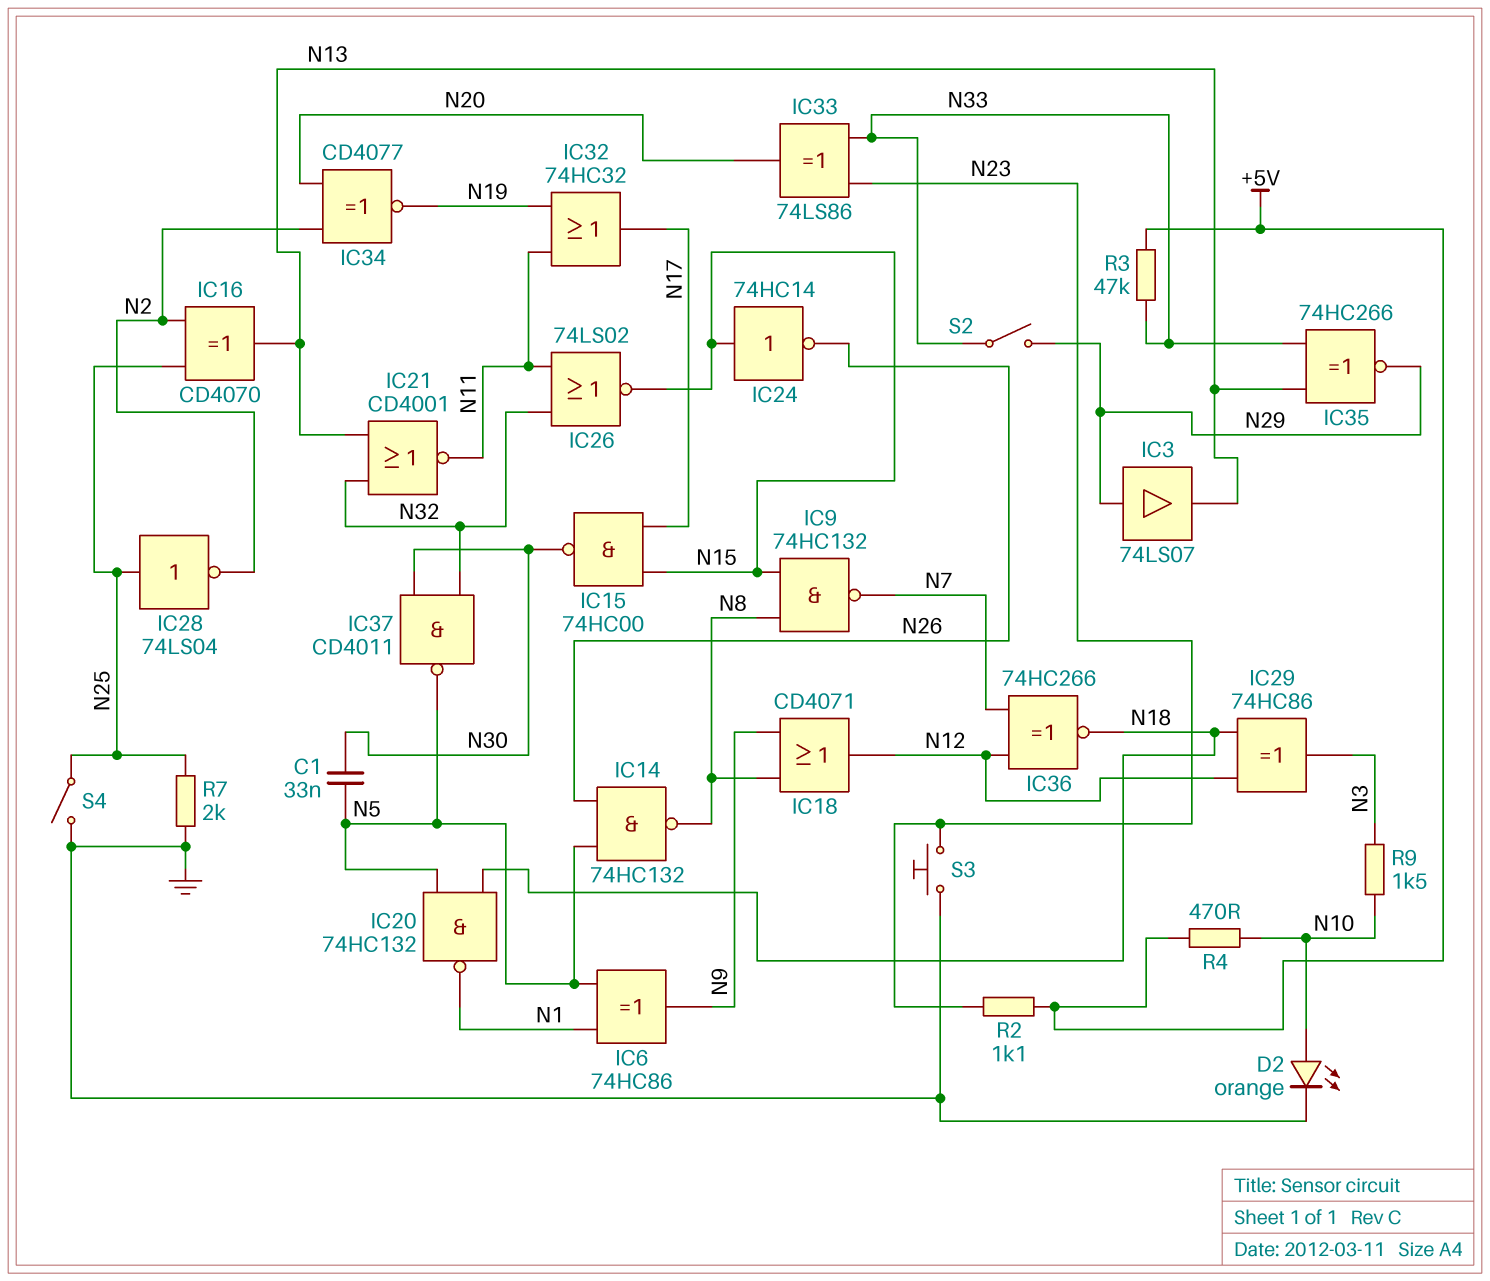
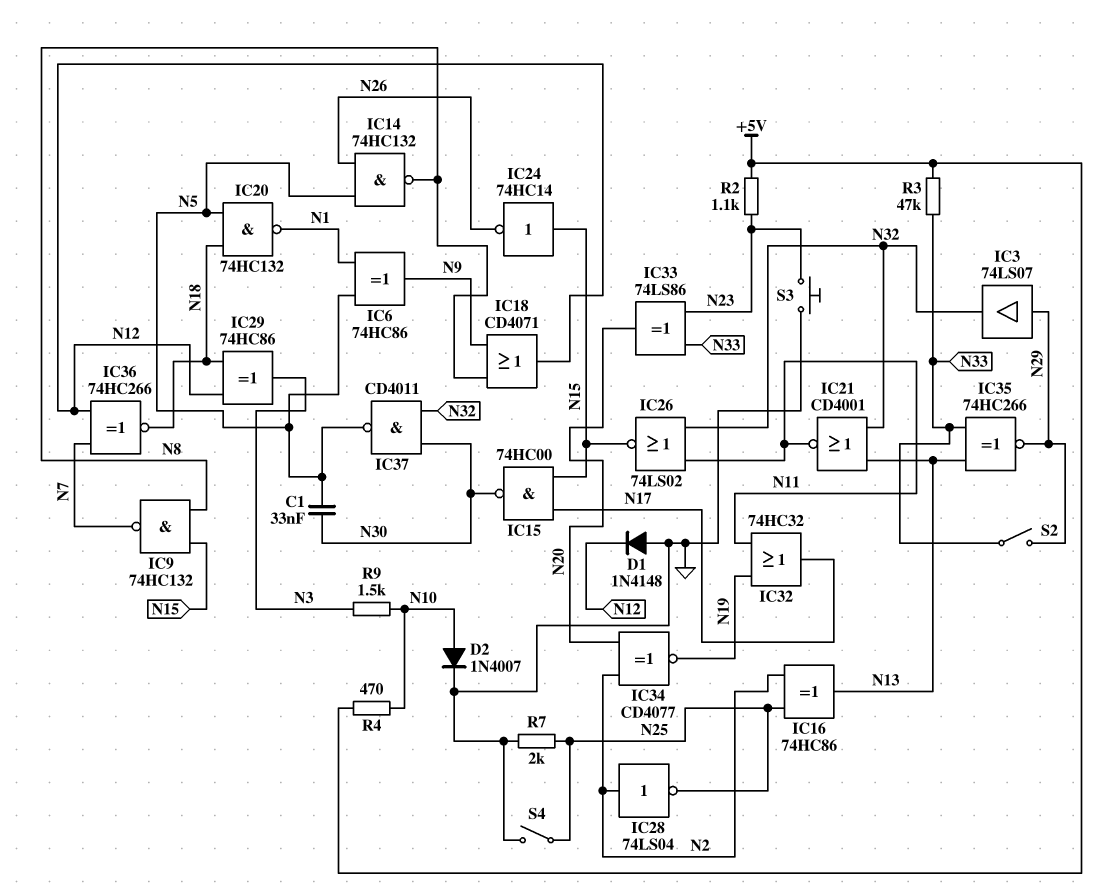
D1: none -> diode 1N4148 (A GND, K N12)
D2: LED orange (A N10, K GND) -> diode 1N4007 (A N10, K GND)
IC3: buffer 74LS07 (in N29, out N13) -> buffer 74LS07 (in N29, out N32)
IC16: XOR CD4070 (in N2, in N25, out N13) -> XOR 74HC86 (in N2, in N25, out N13)
IC28: NOT 74LS04 (in N25, out N2) -> NOT 74LS04 (in N2, out N25)

